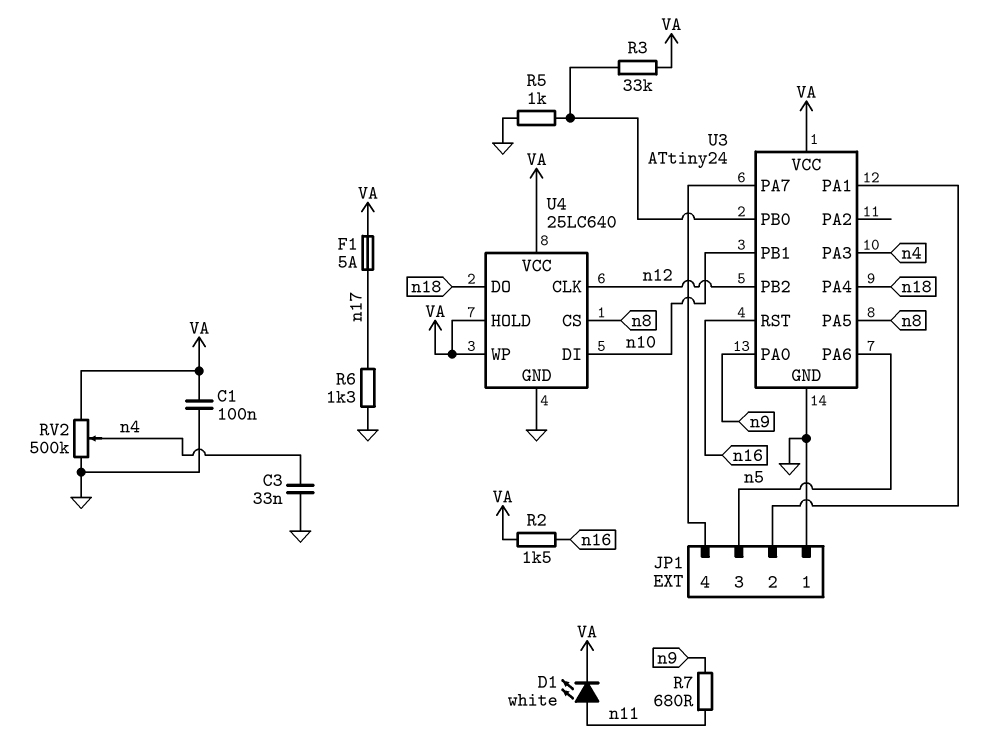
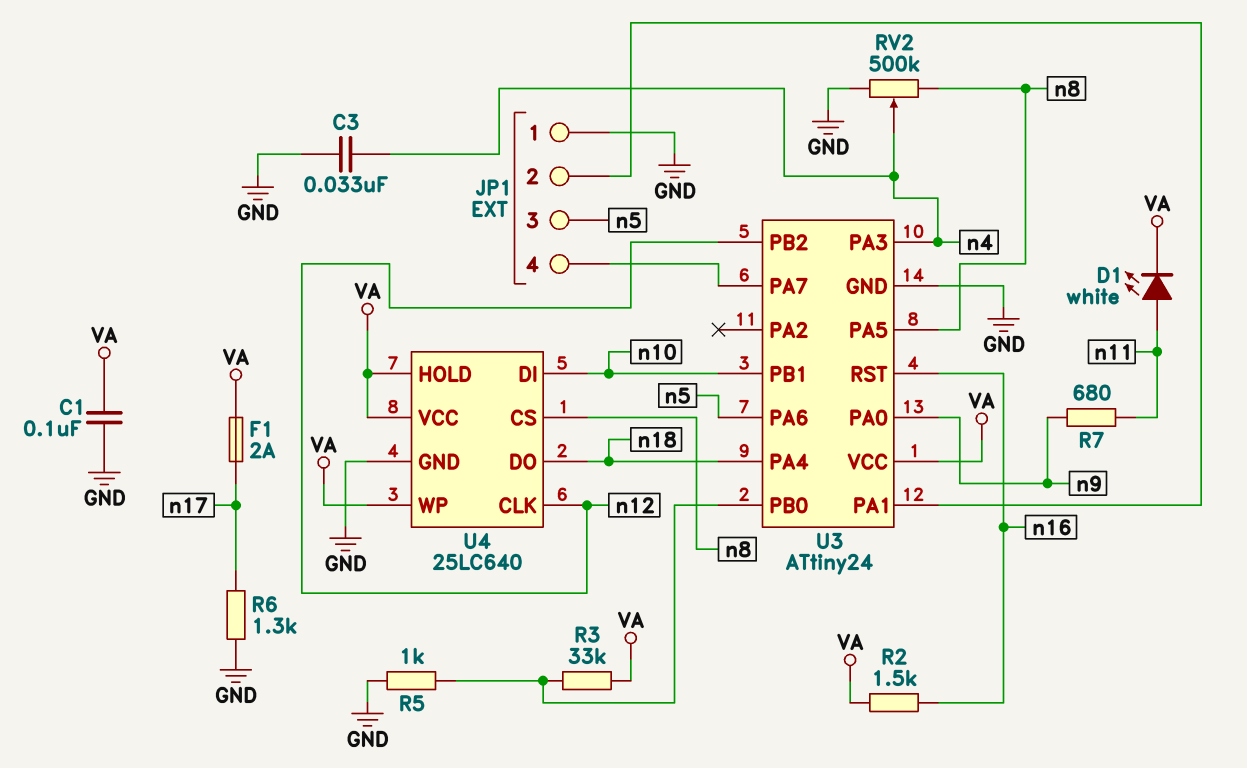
F1: 5A (VA, n17) -> 2A (VA, n17)
RV2: 500k (GND, VA, wiper n4) -> 500k (GND, n8, wiper n4)

